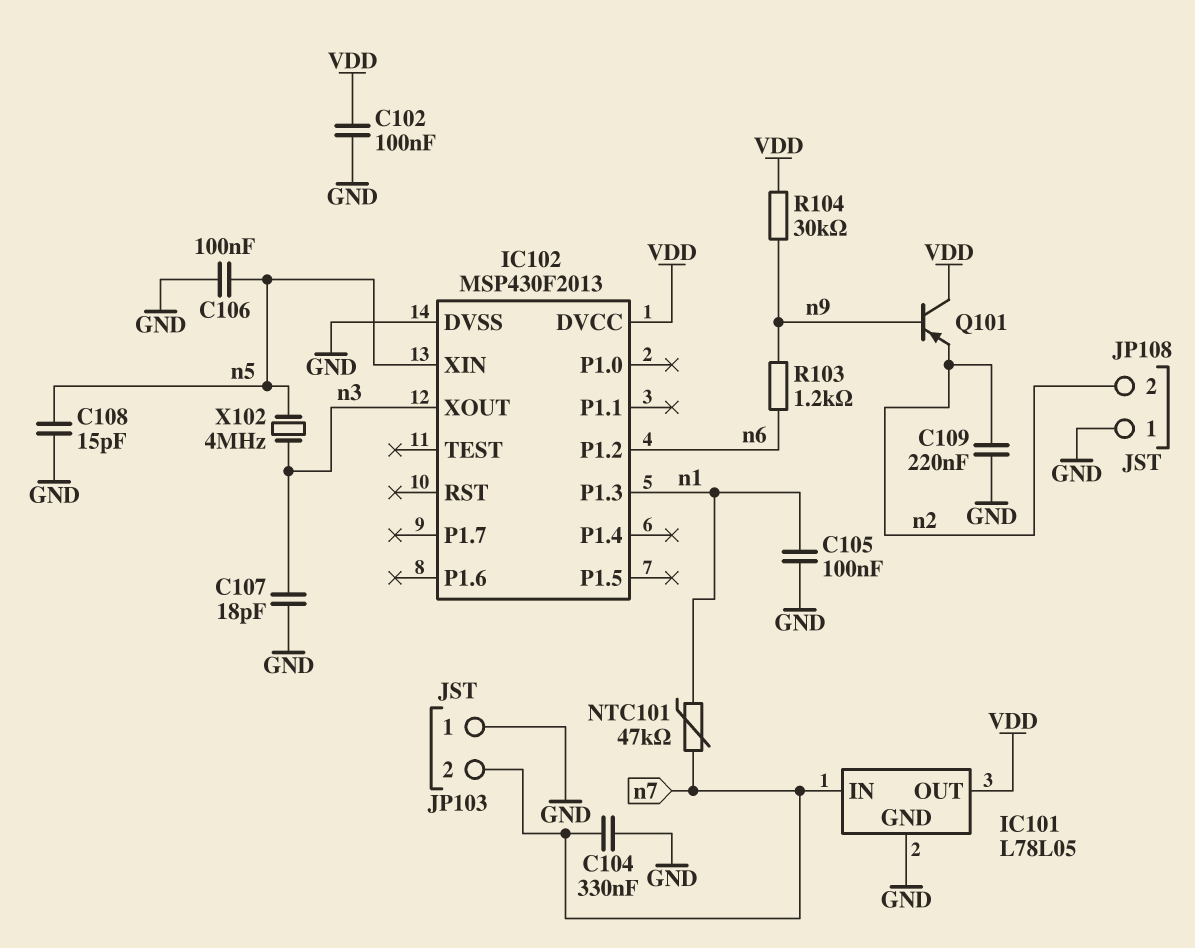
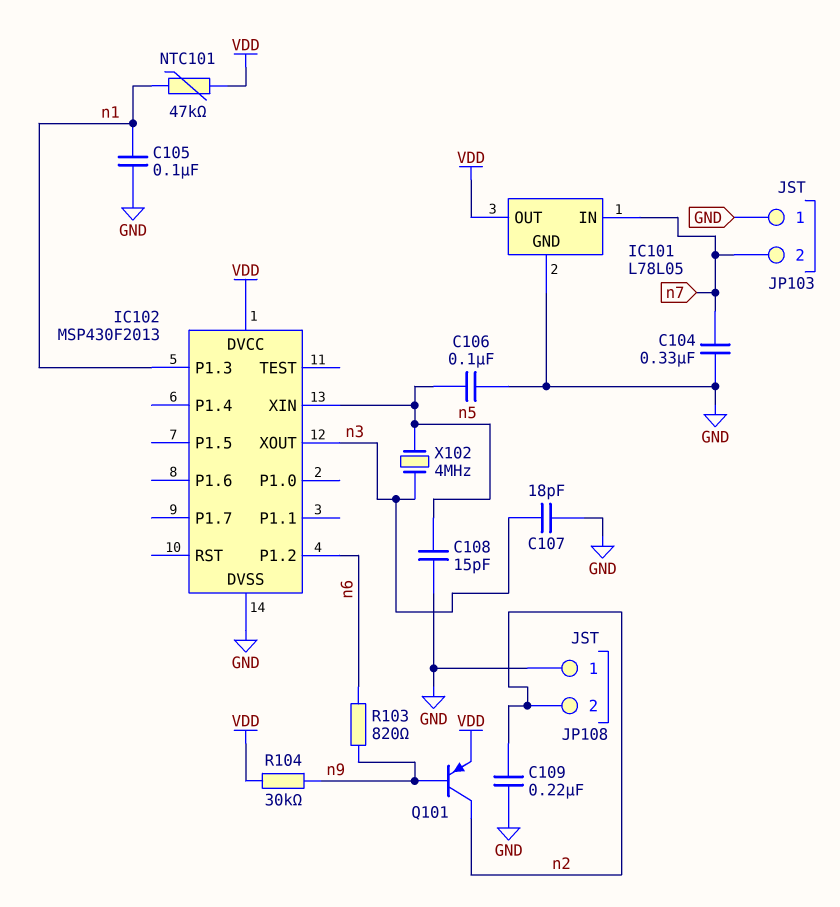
C102: 100nF (GND, VDD) -> none
NTC101: 47k (n1, n7) -> 47k (VDD, n1)
Q101: PNP (B n9, C VDD, E n2) -> PNP (B n9, C n2, E VDD)
R103: 1.2k (n6, n9) -> 820 (n6, n9)

